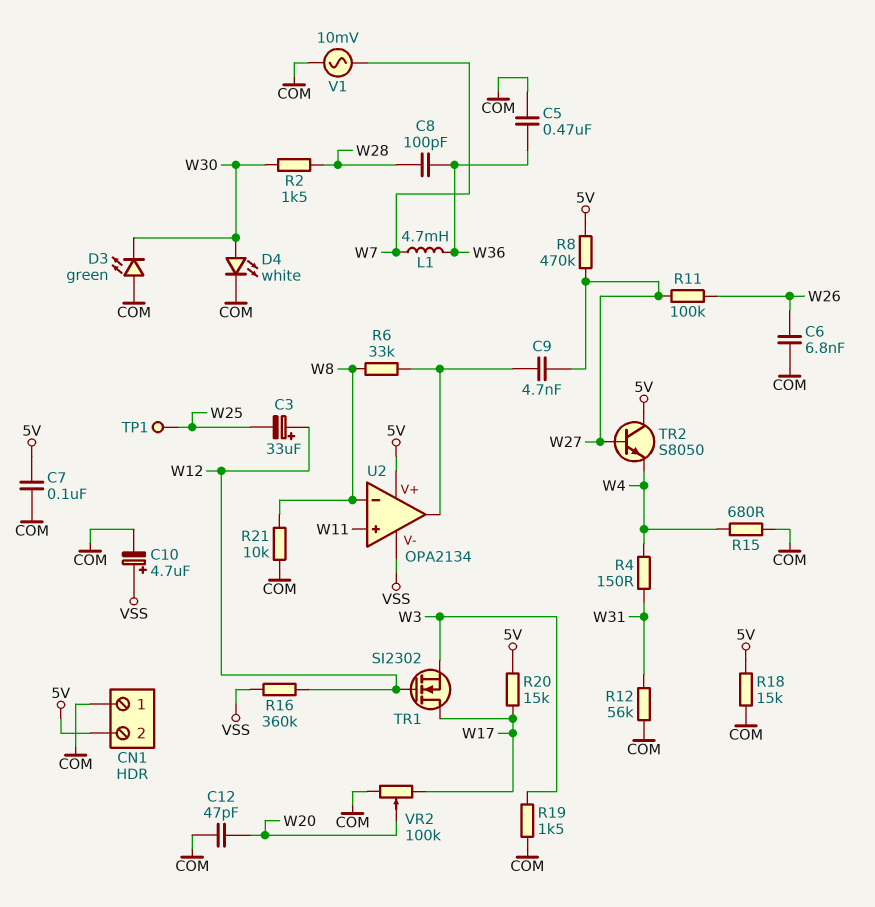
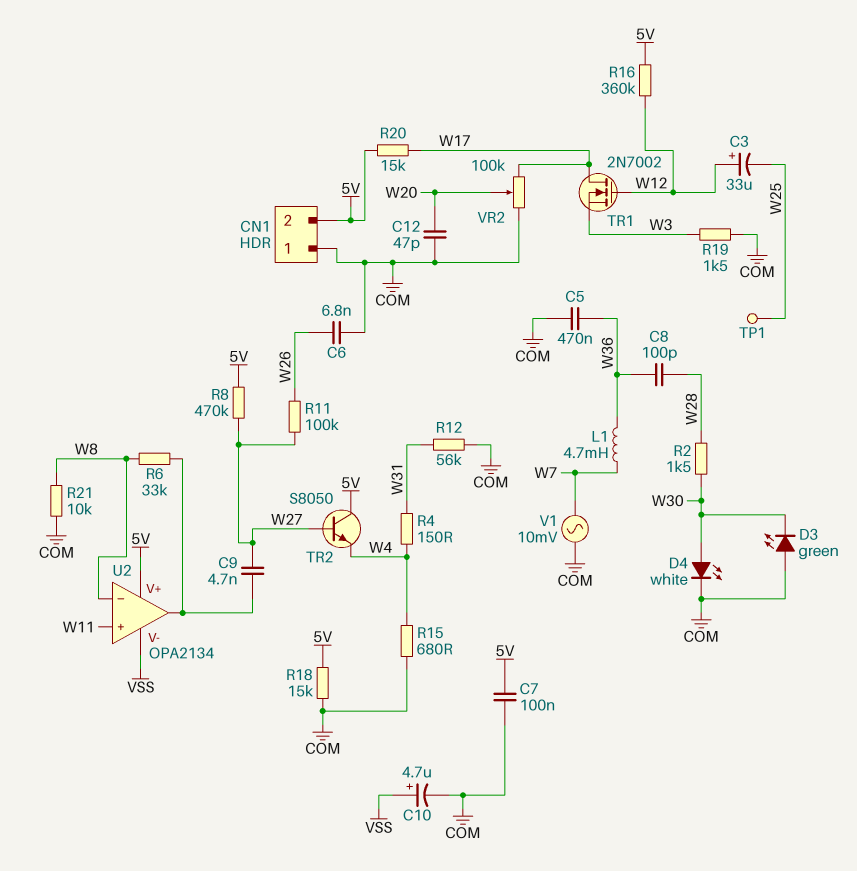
R16: 360k (VSS, W12) -> 360k (5V, W12)
TR1: NMOS SI2302 (G W12, D W17, S W3) -> NMOS 2N7002 (G W12, D W17, S W3)

